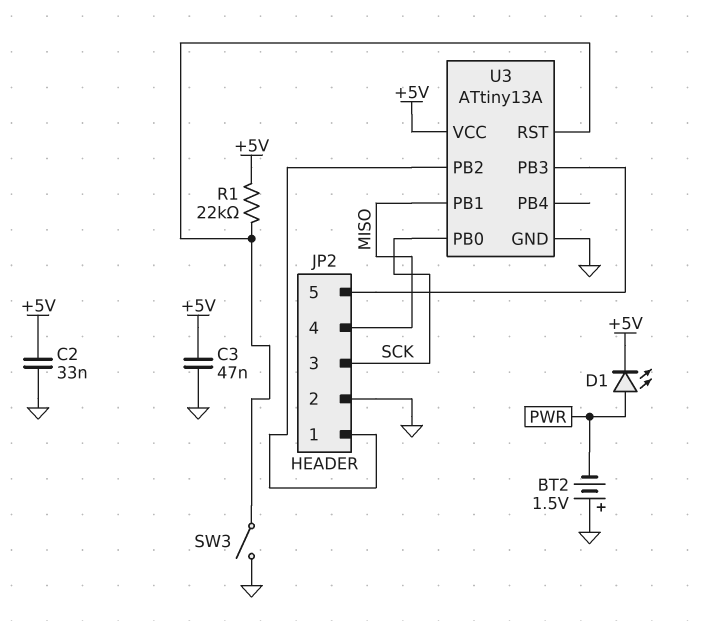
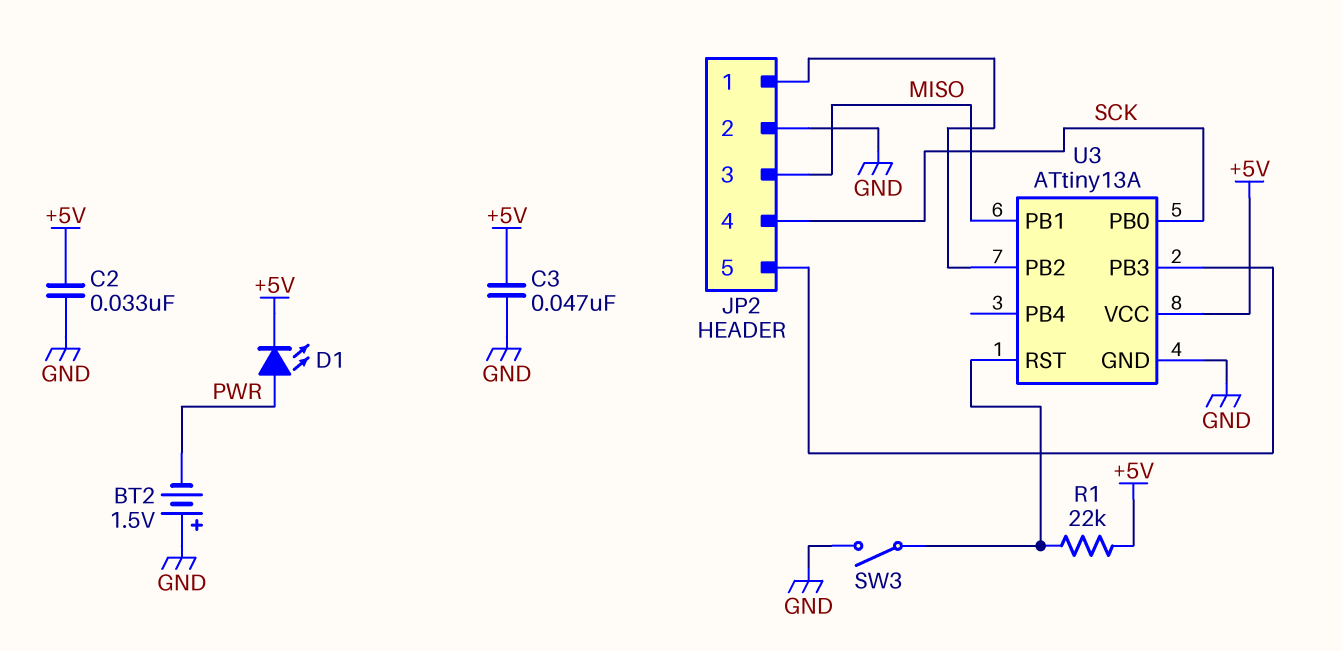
JP2 pin 3: SCK -> MISO
JP2 pin 4: MISO -> SCK

